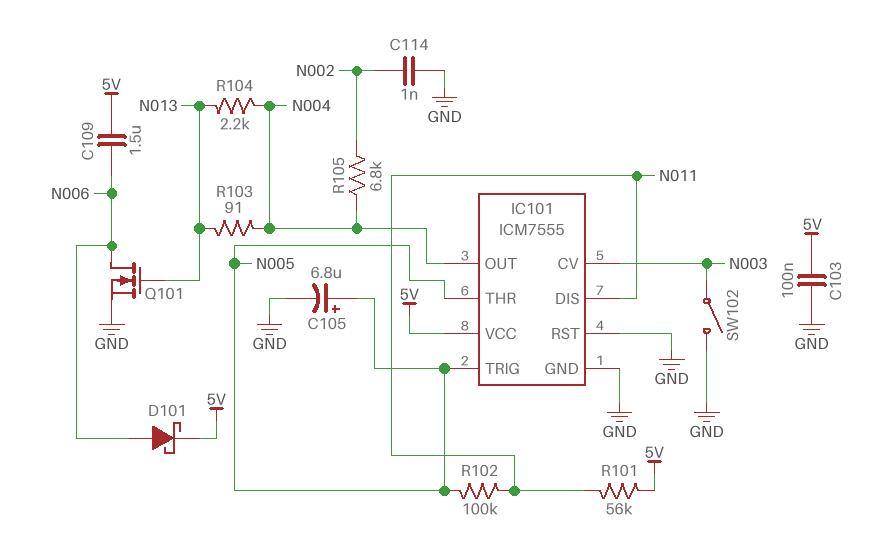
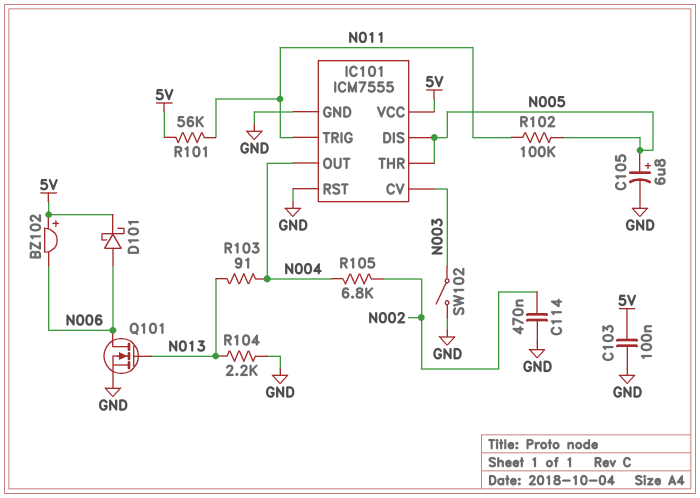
BZ102: none -> buzzer (plus 5V, minus N006)
C109: 1.5uF (5V, N006) -> none
C114: 1nF (GND, N002) -> 470nF (GND, N002)
IC101 pin DIS: N011 -> N005
IC101 pin TRIG: N005 -> N011
R104: 2.2k (N004, N013) -> 2.2k (GND, N013)

